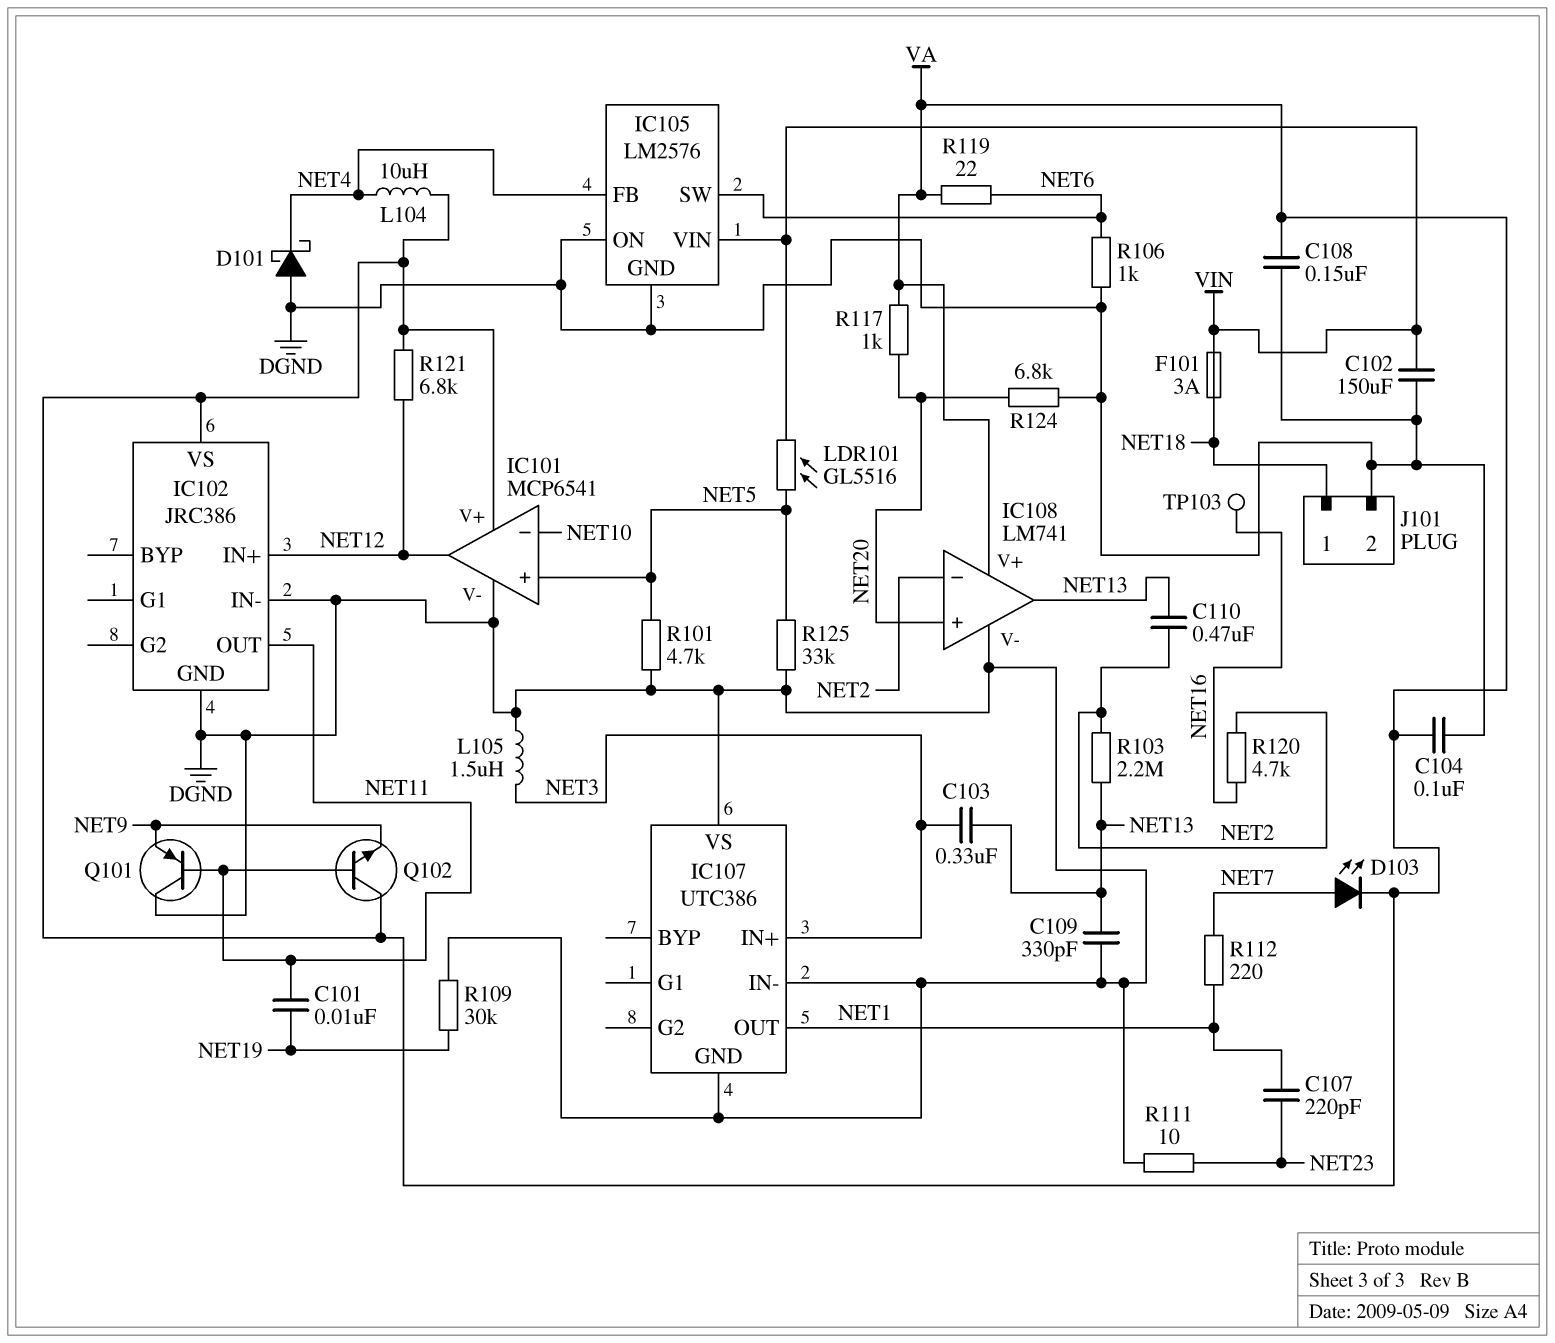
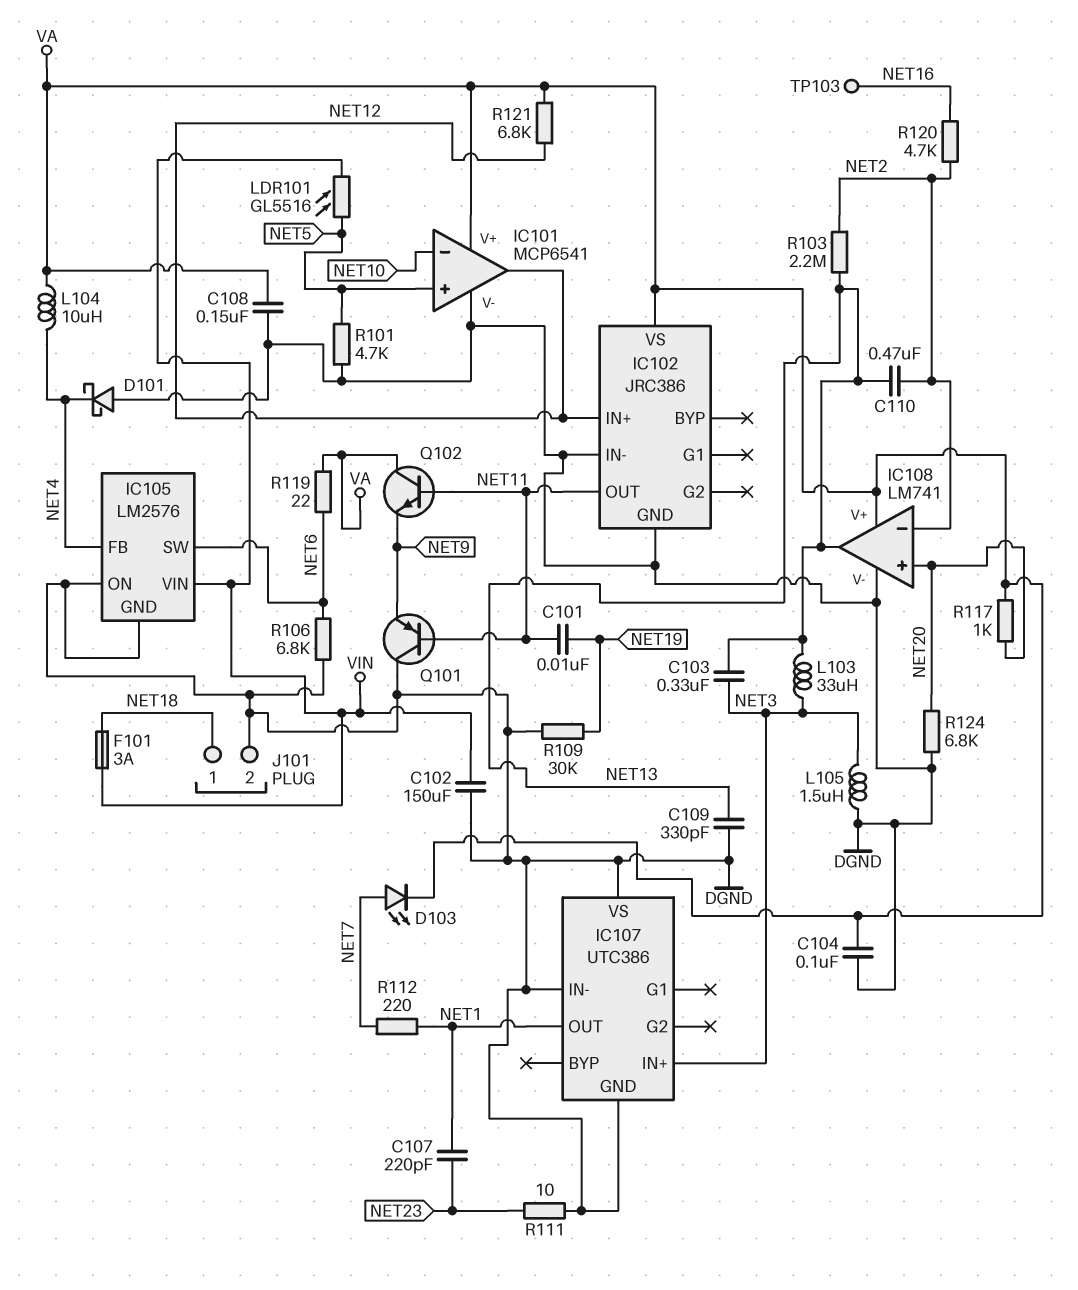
L103: none -> 33uH (NET3, NET13)
R106: 1k (DGND, NET6) -> 6.8k (DGND, NET6)
R125: 33k (DGND, NET5) -> none

